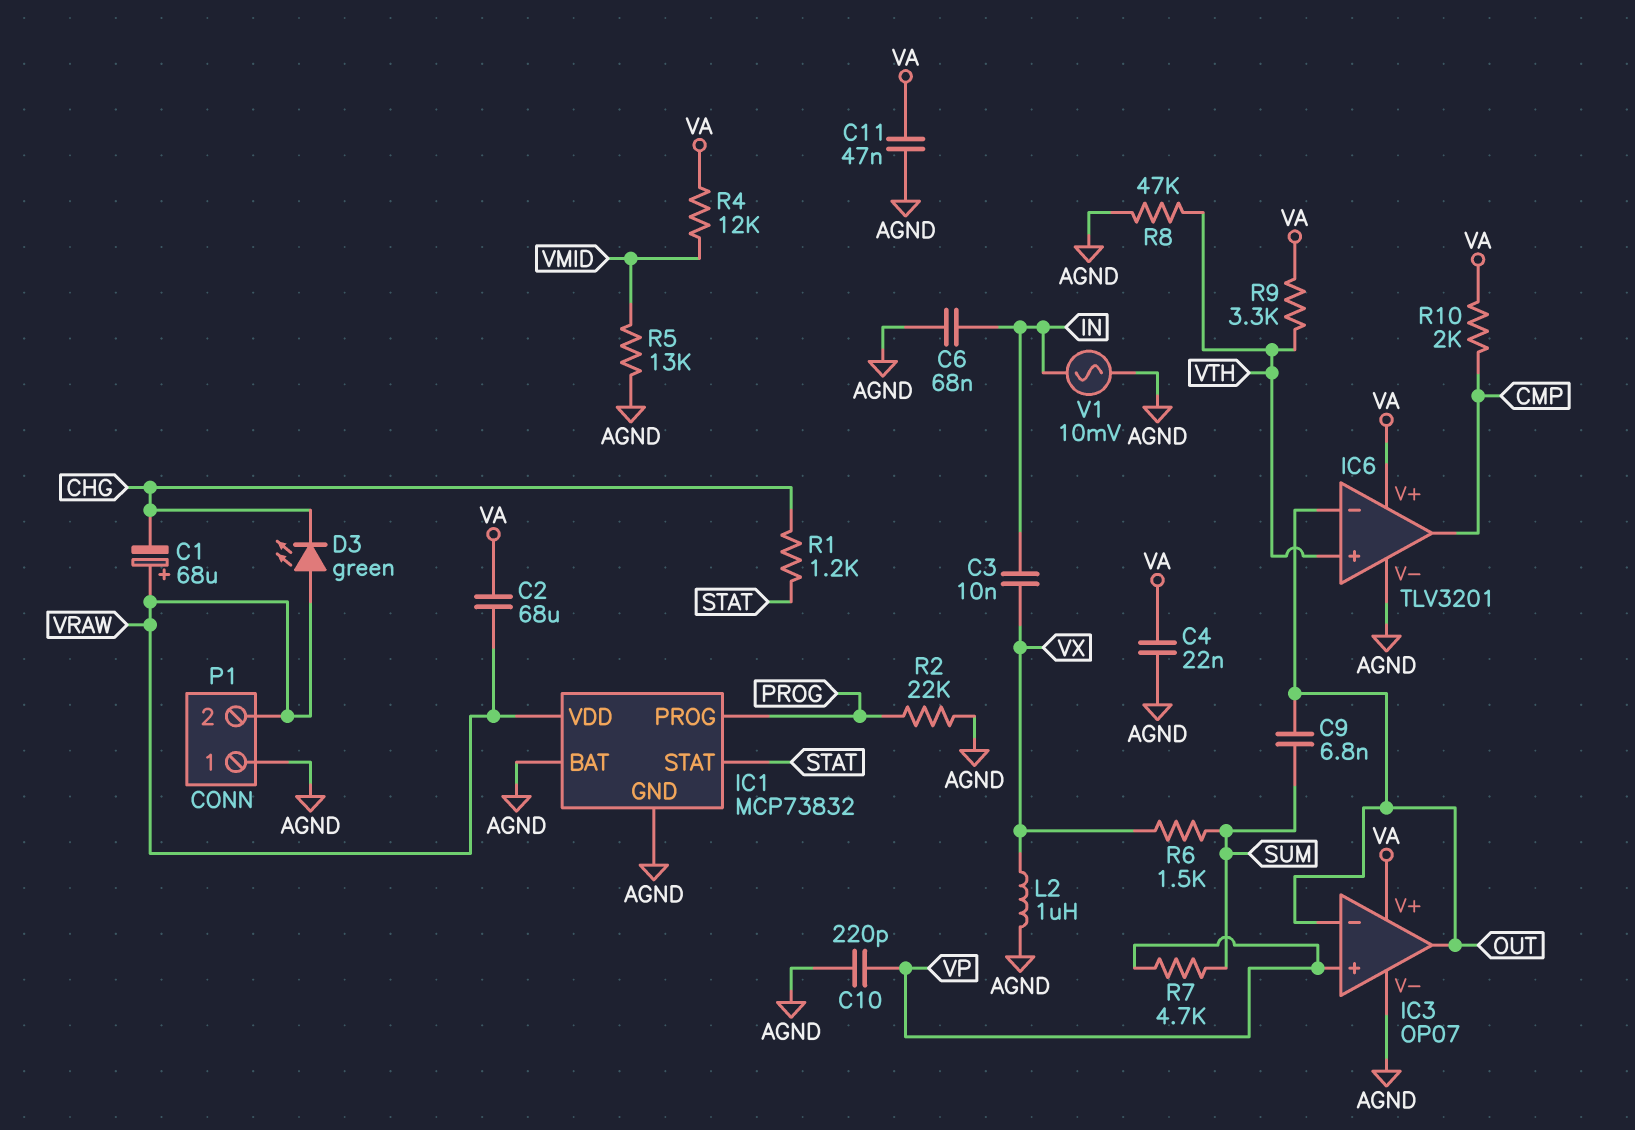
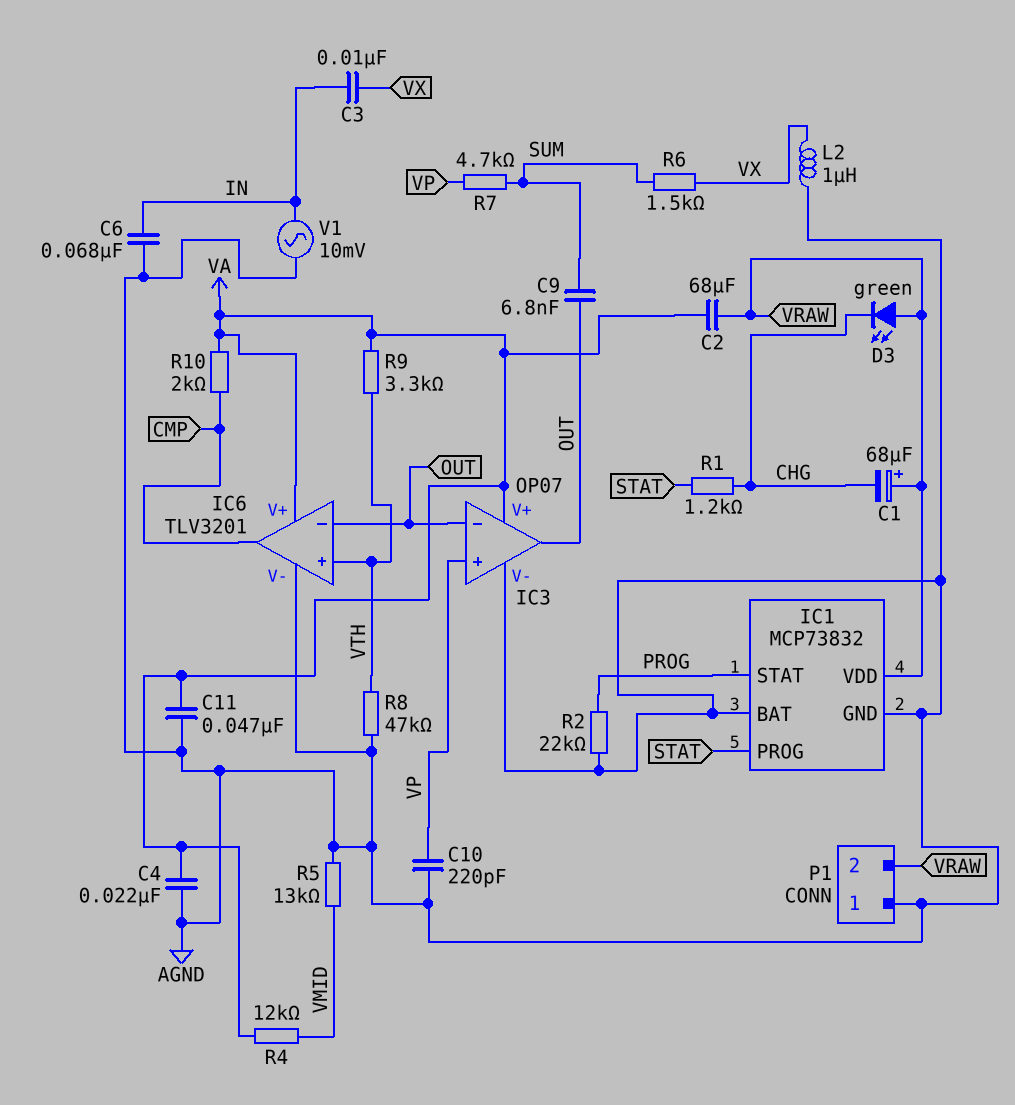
IC1 pin PROG: PROG -> STAT
IC1 pin STAT: STAT -> PROG

